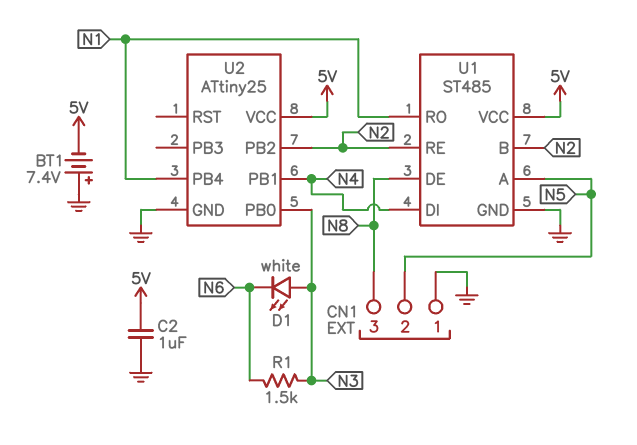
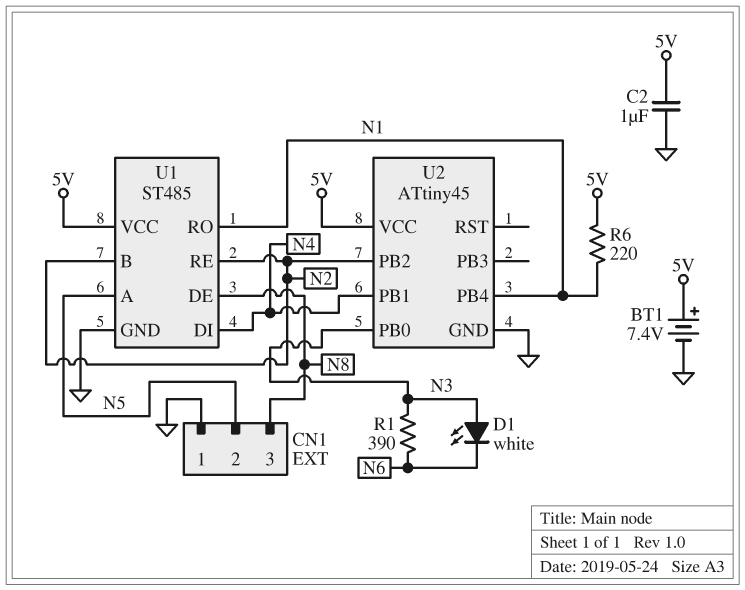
BT1: 7.4V (plus GND, minus 5V) -> 7.4V (plus 5V, minus GND)
R1: 1.5k (N3, N6) -> 390 (N3, N6)
R6: none -> 220 (5V, N1)
U2: ATtiny25 -> ATtiny45

